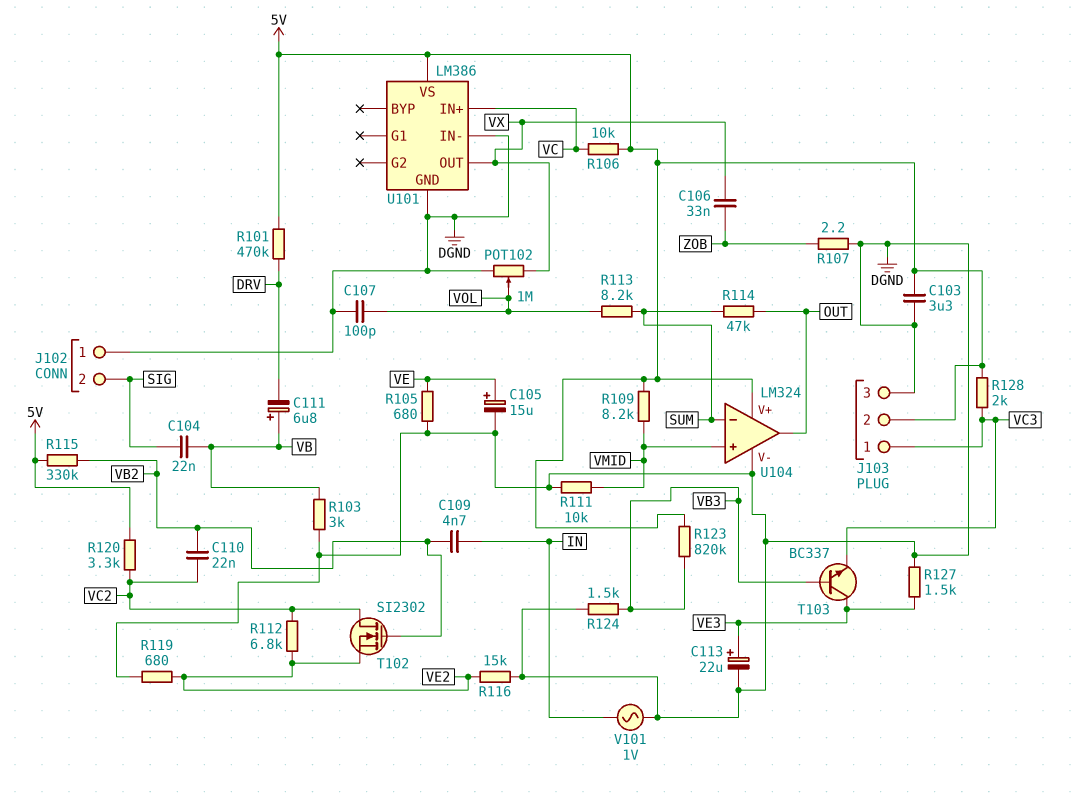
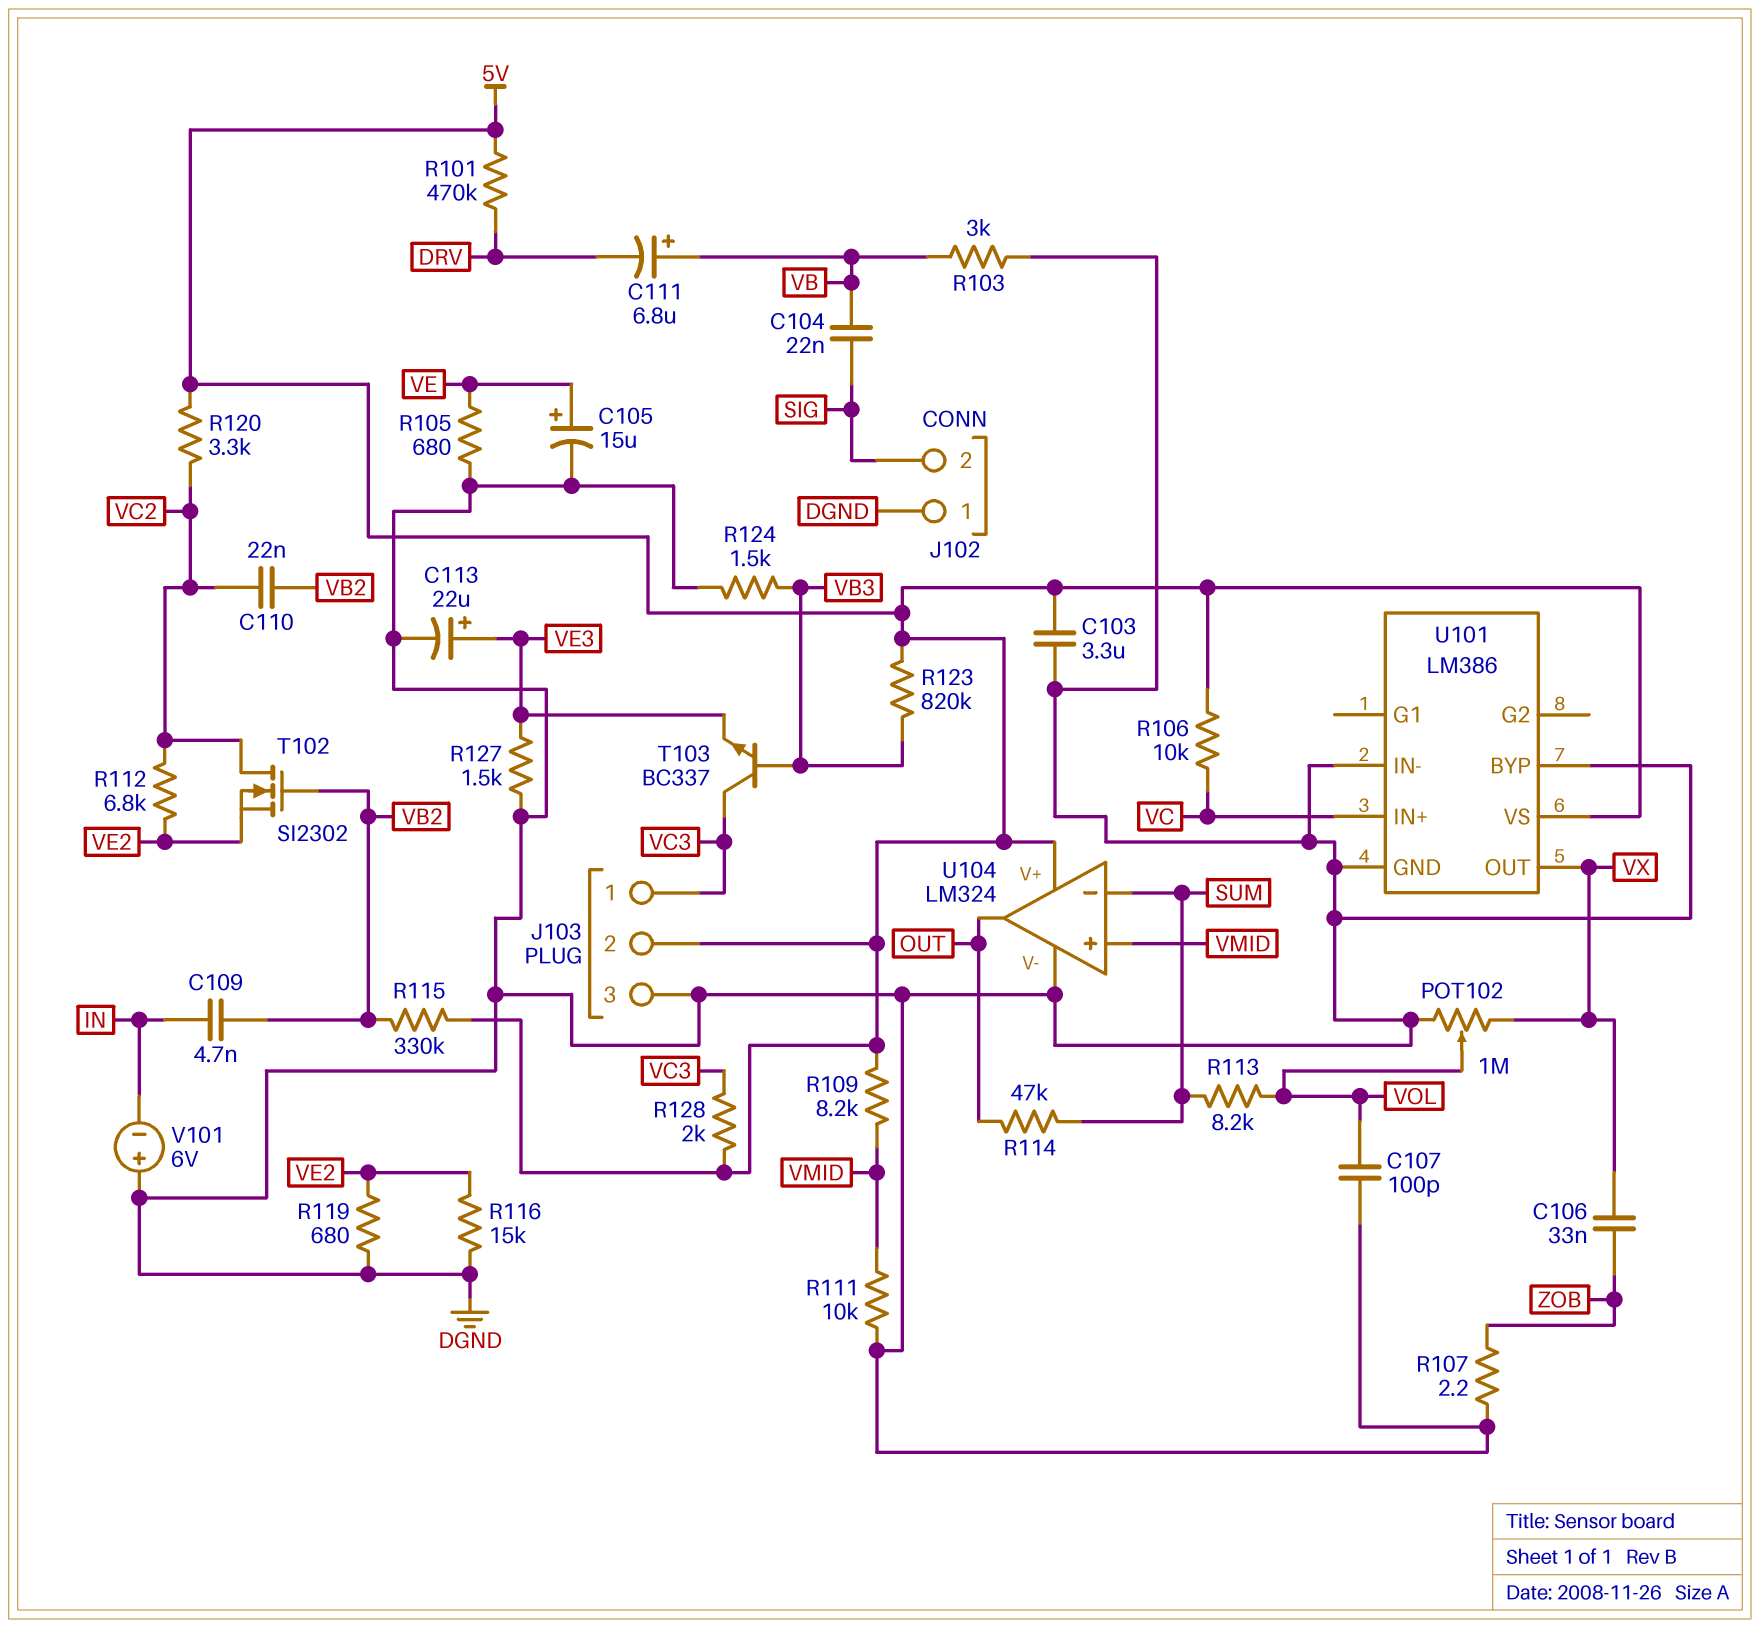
T103: NPN BC337 (B VB3, C VE3, E VC3) -> NPN BC337 (B VB3, C VC3, E VE3)
U101 pin BYP: none -> DGND
V101: AC 1V (DGND, IN) -> 6V (plus DGND, minus IN)

